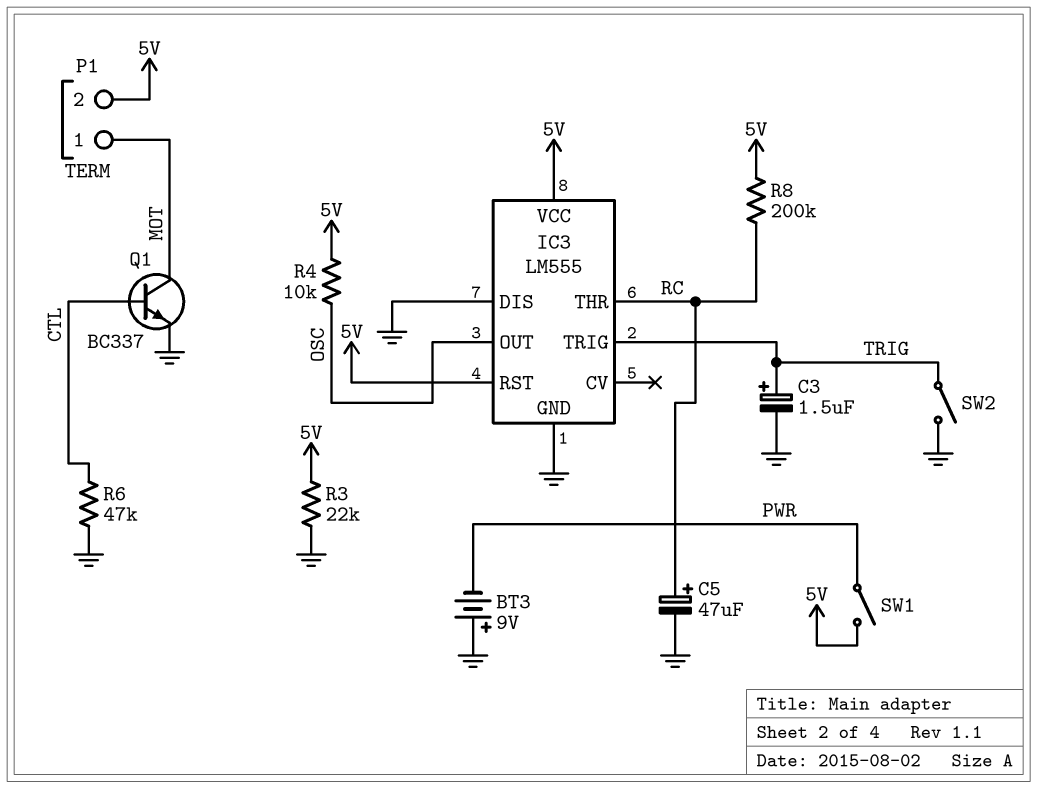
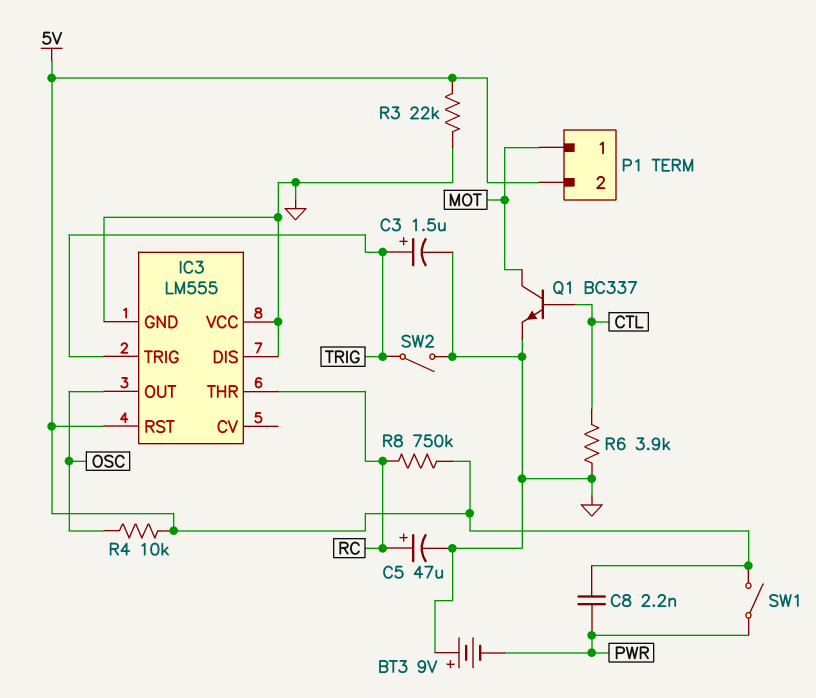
C8: none -> 2.2nF (5V, PWR)
IC3 pin VCC: 5V -> GND
R6: 47k (CTL, GND) -> 3.9k (CTL, GND)
R8: 200k (5V, RC) -> 750k (5V, RC)

